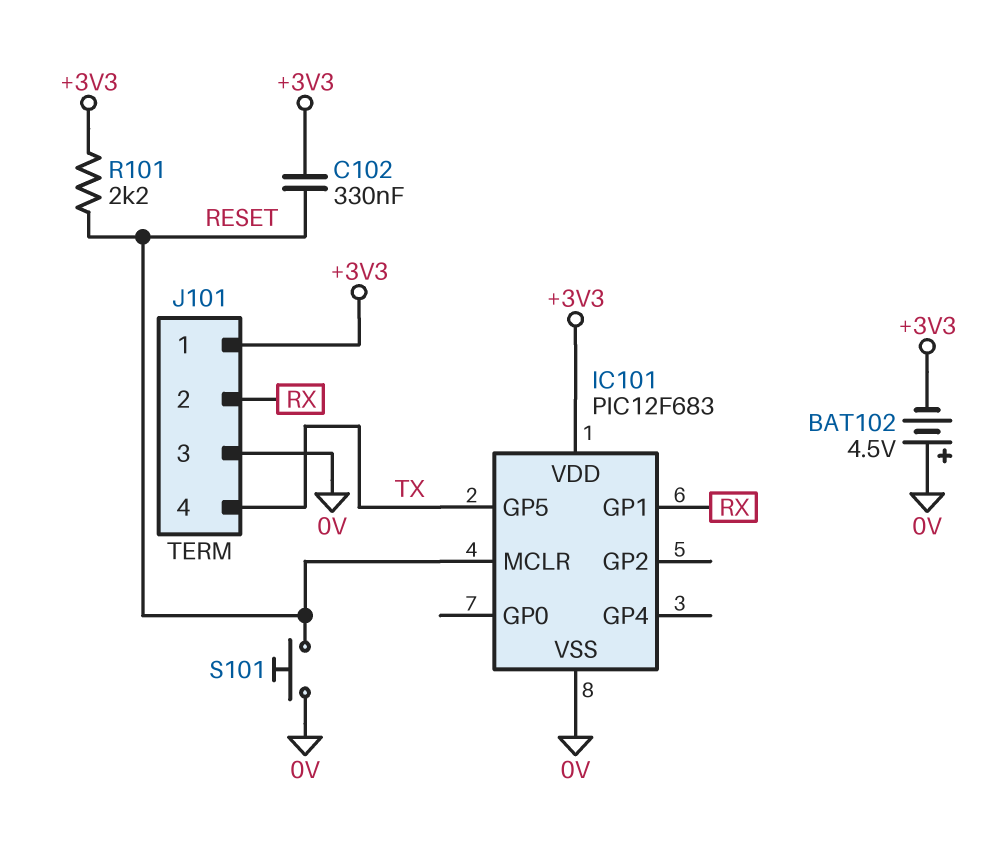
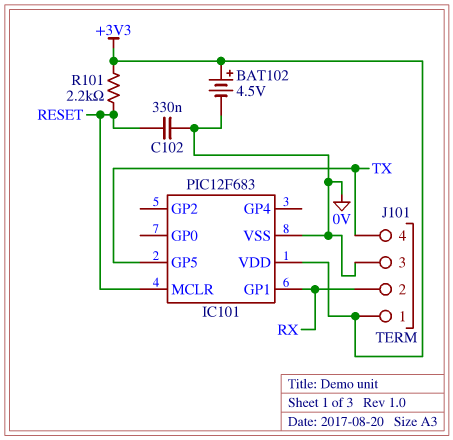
BAT102: 4.5V (plus 0V, minus +3V3) -> 4.5V (plus +3V3, minus 0V)
C102: 330nF (+3V3, RESET) -> 330nF (0V, RESET)
S101: button (0V, RESET) -> none

